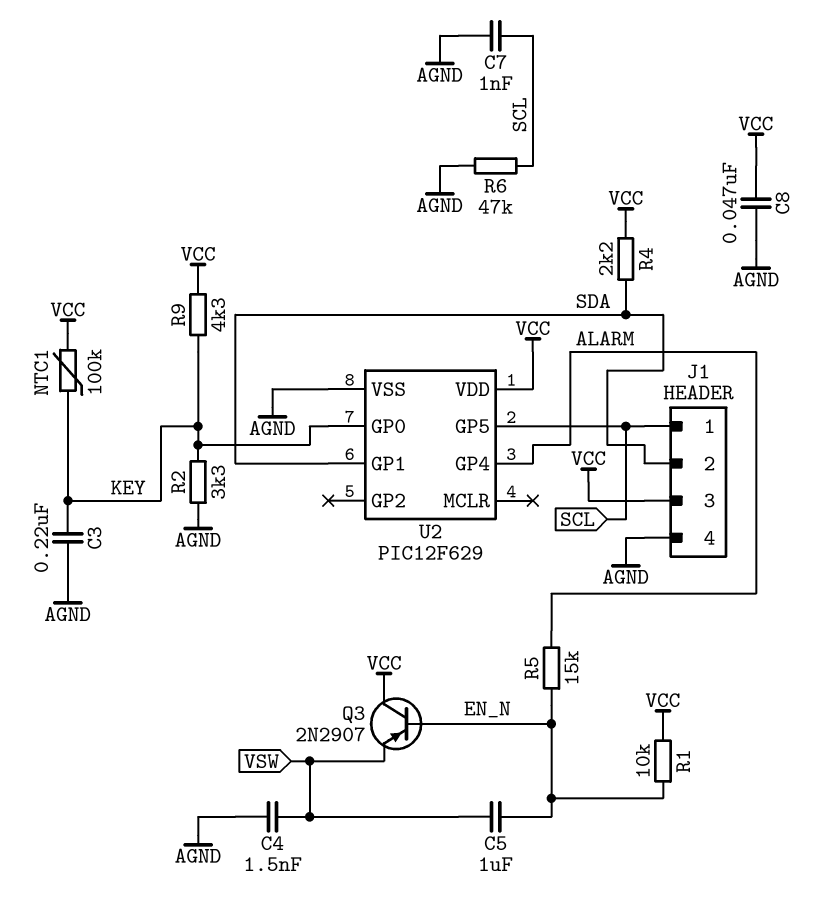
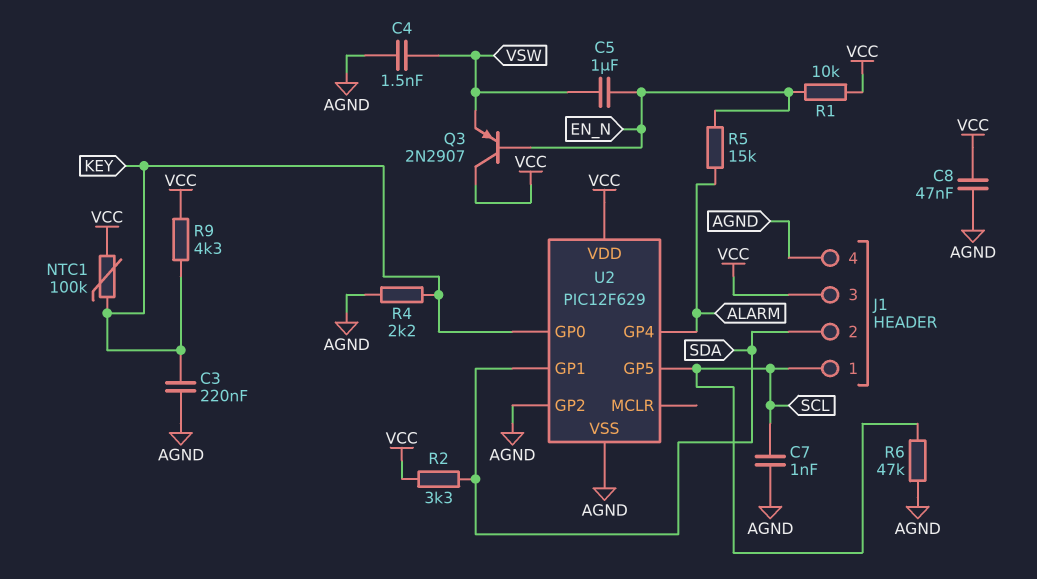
R2: 3.3k (AGND, KEY) -> 3.3k (SDA, VCC)
R4: 2.2k (SDA, VCC) -> 2.2k (AGND, KEY)
U2 pin GP2: none -> AGND

